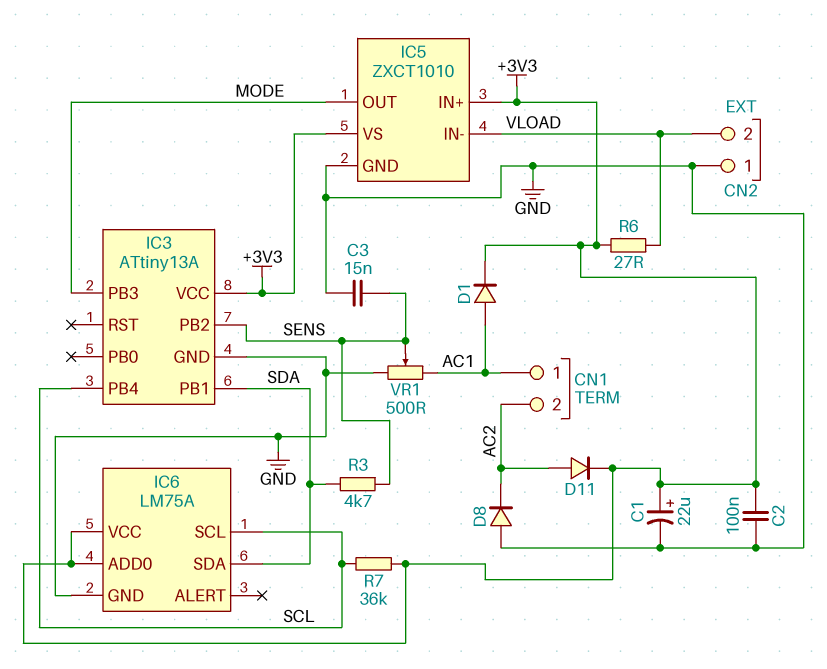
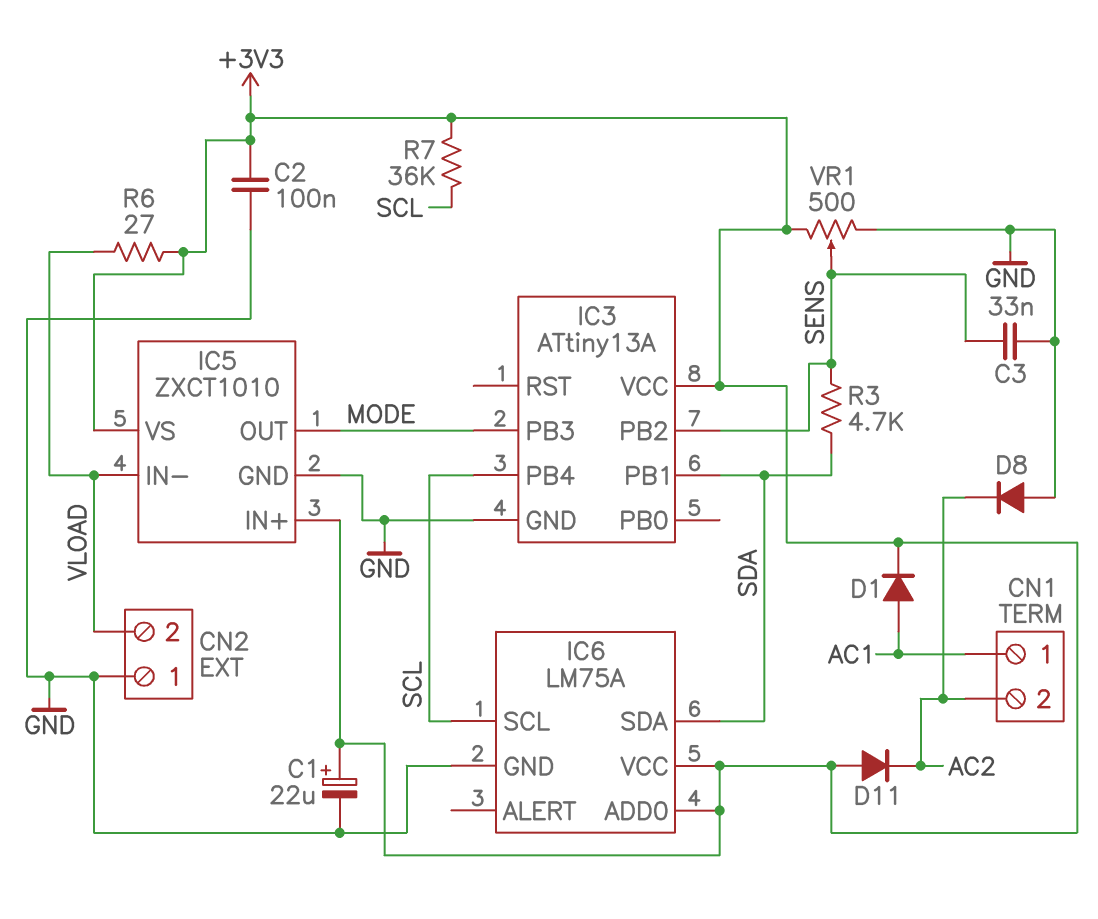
C3: 15nF (GND, SENS) -> 33nF (GND, SENS)
D11: diode (A AC2, K +3V3) -> diode (A +3V3, K AC2)
VR1: 500 (AC1, GND, wiper SENS) -> 500 (+3V3, GND, wiper SENS)

